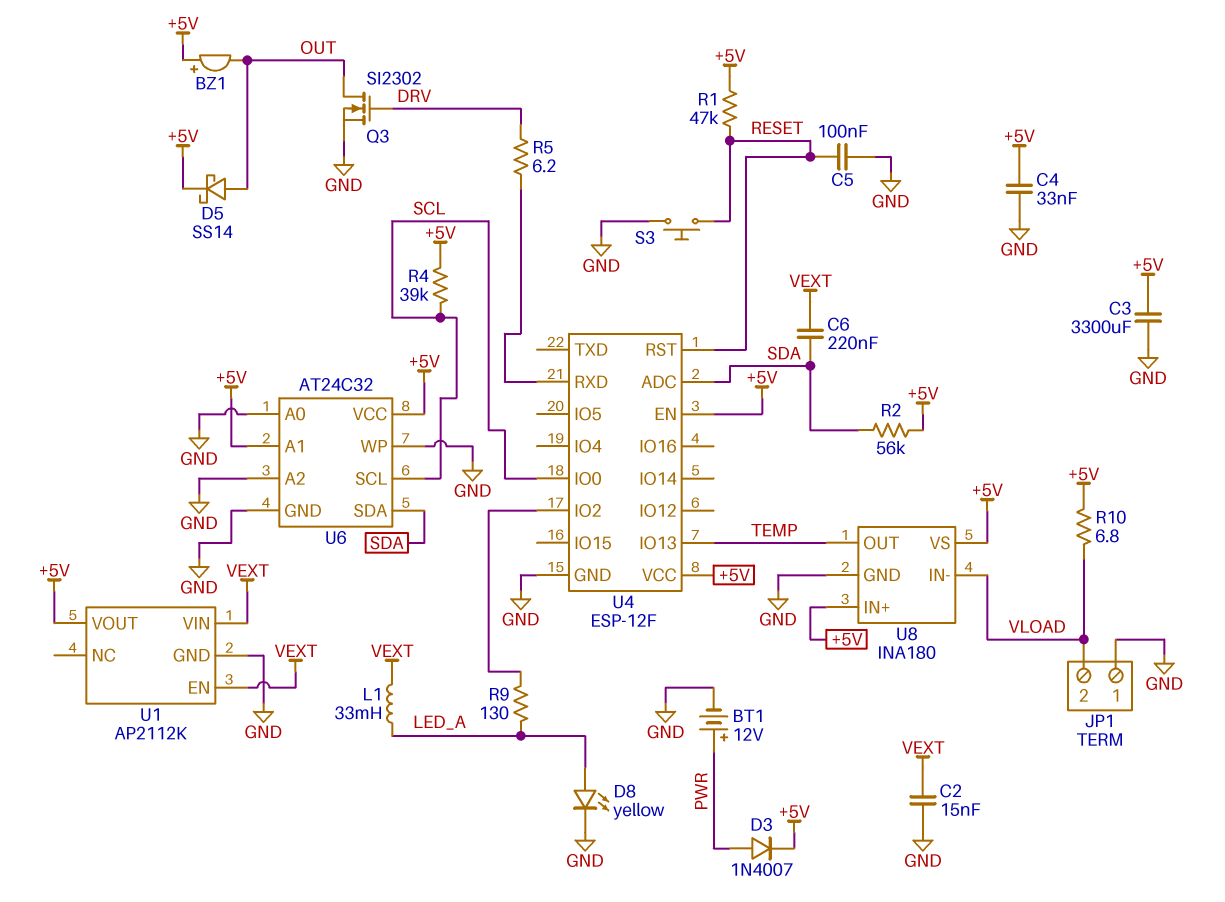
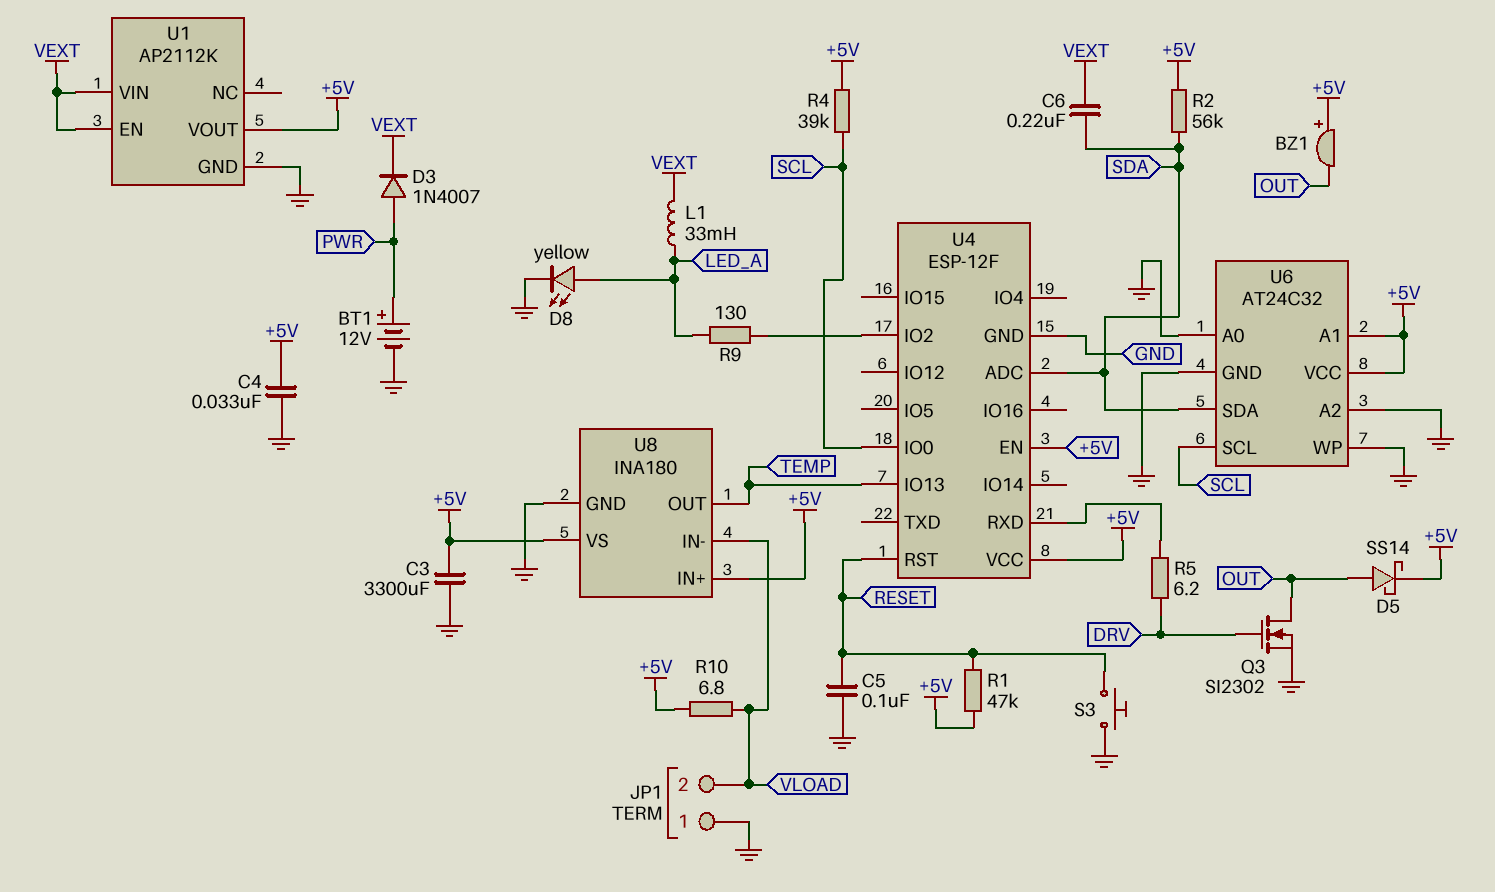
C2: 15nF (GND, VEXT) -> none
D3: diode 1N4007 (A PWR, K +5V) -> diode 1N4007 (A PWR, K VEXT)

